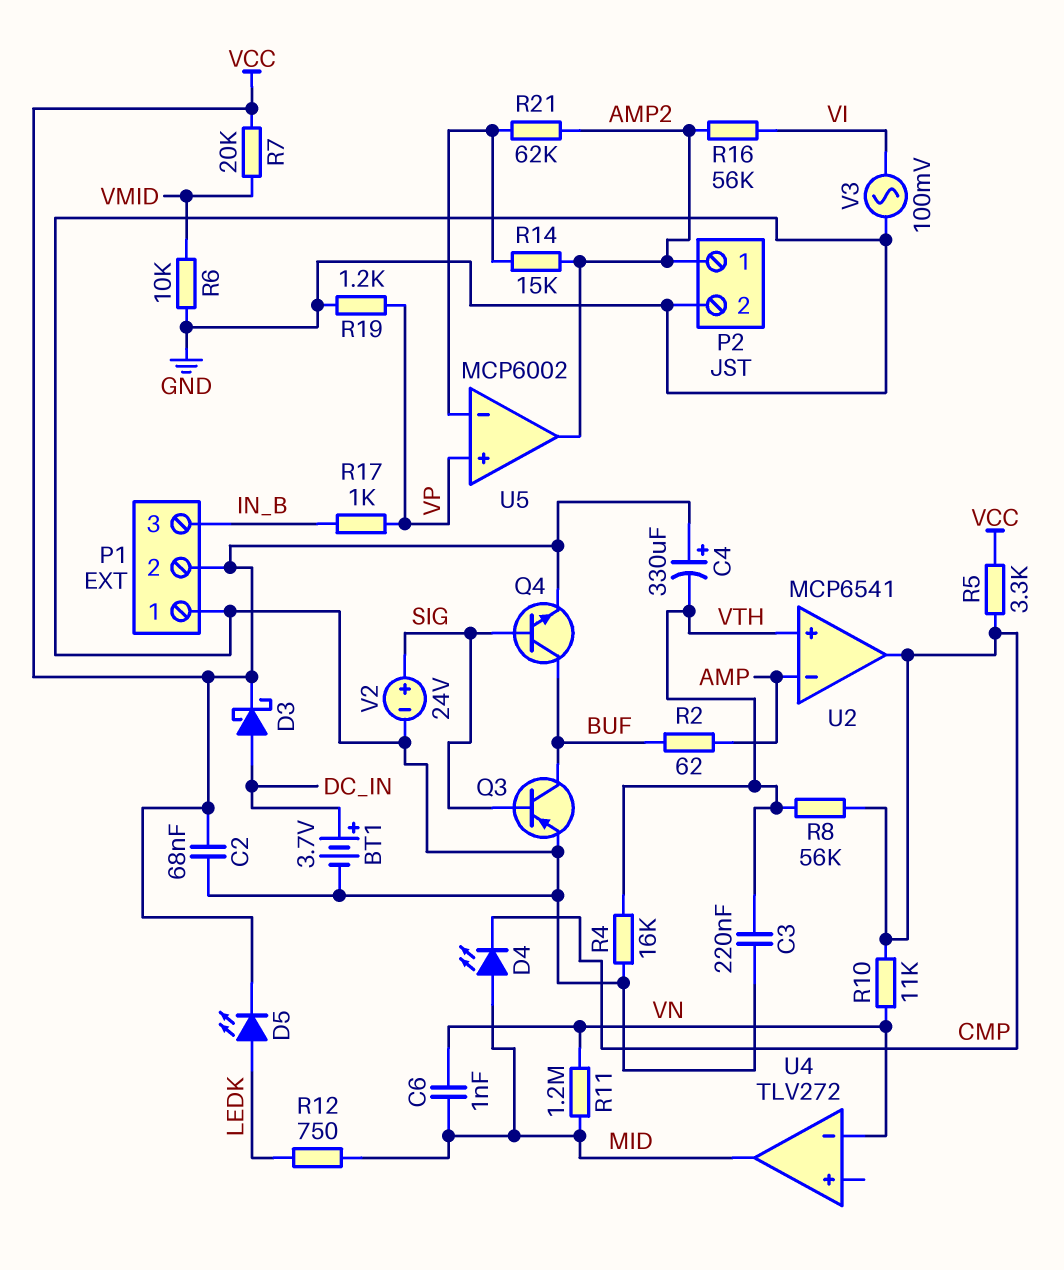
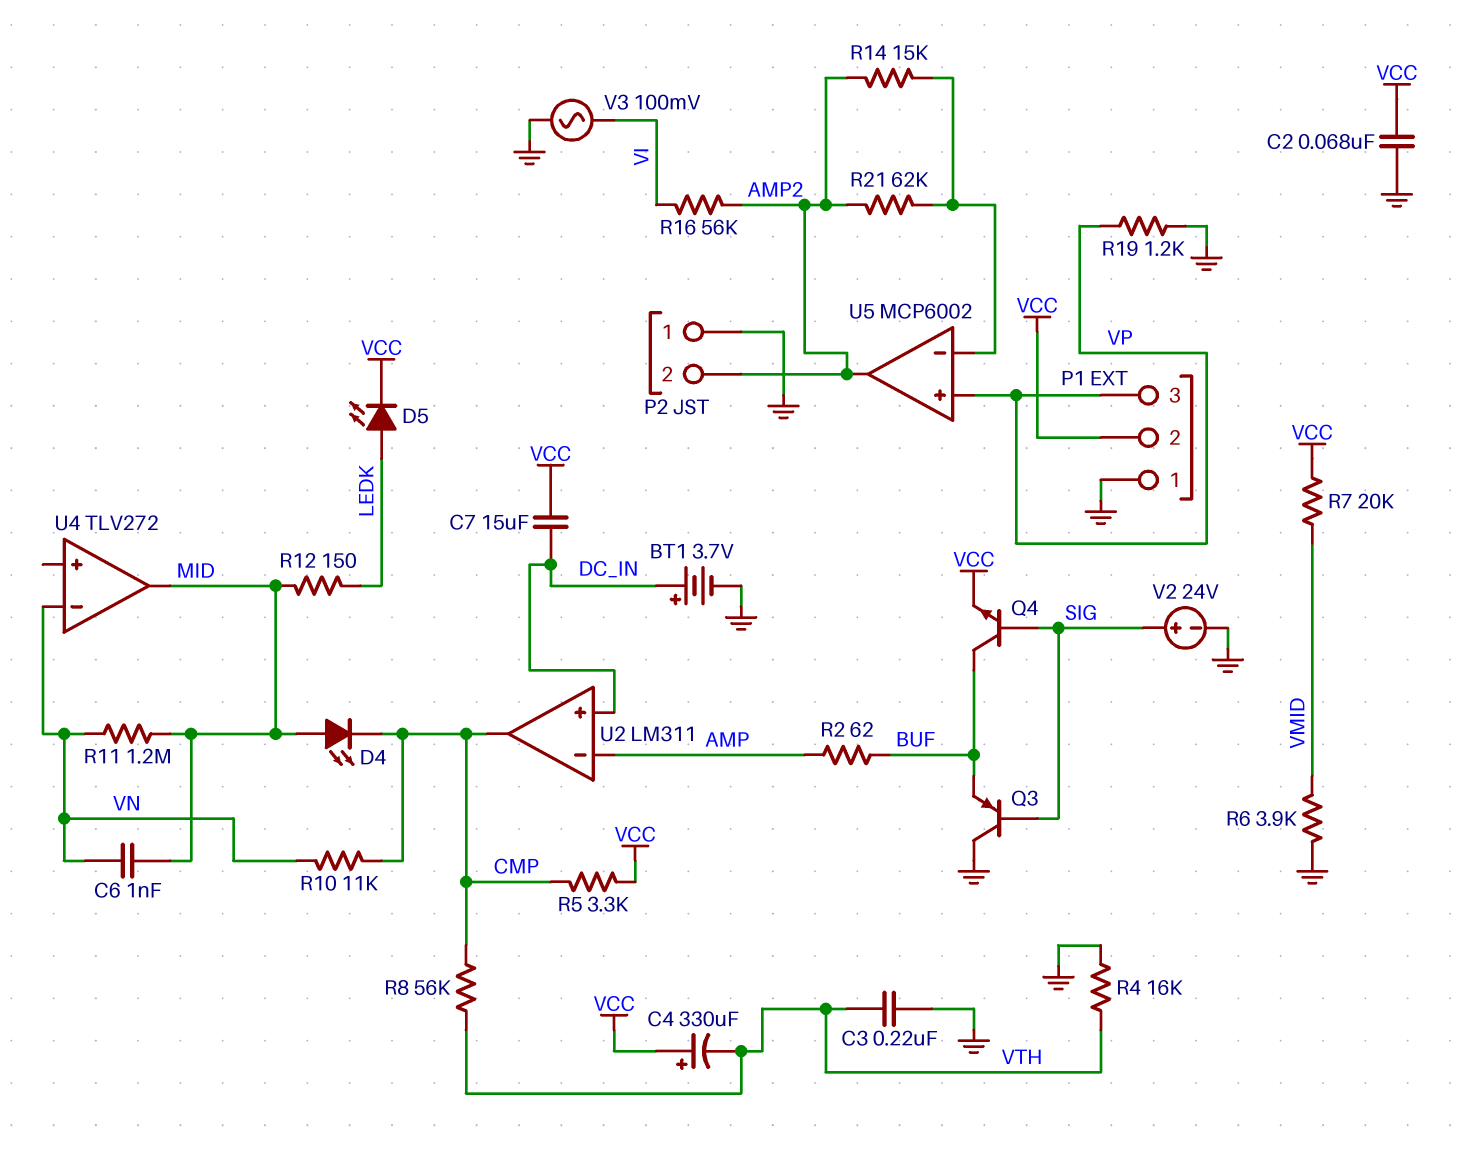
C7: none -> 15uF (DC_IN, VCC)
D3: schottky (A DC_IN, K VCC) -> none
P1 pin 3: IN_B -> VP
P2 pin 1: AMP2 -> GND
P2 pin 2: GND -> AMP2
Q3: PNP (B SIG, C BUF, E GND) -> PNP (B SIG, C GND, E BUF)
R6: 10k (GND, VMID) -> 3.9k (GND, VMID)
R12: 750 (LEDK, MID) -> 150 (LEDK, MID)
R17: 1k (IN_B, VP) -> none
U2: MCP6541 -> LM311
U2 pin in+: VTH -> DC_IN

